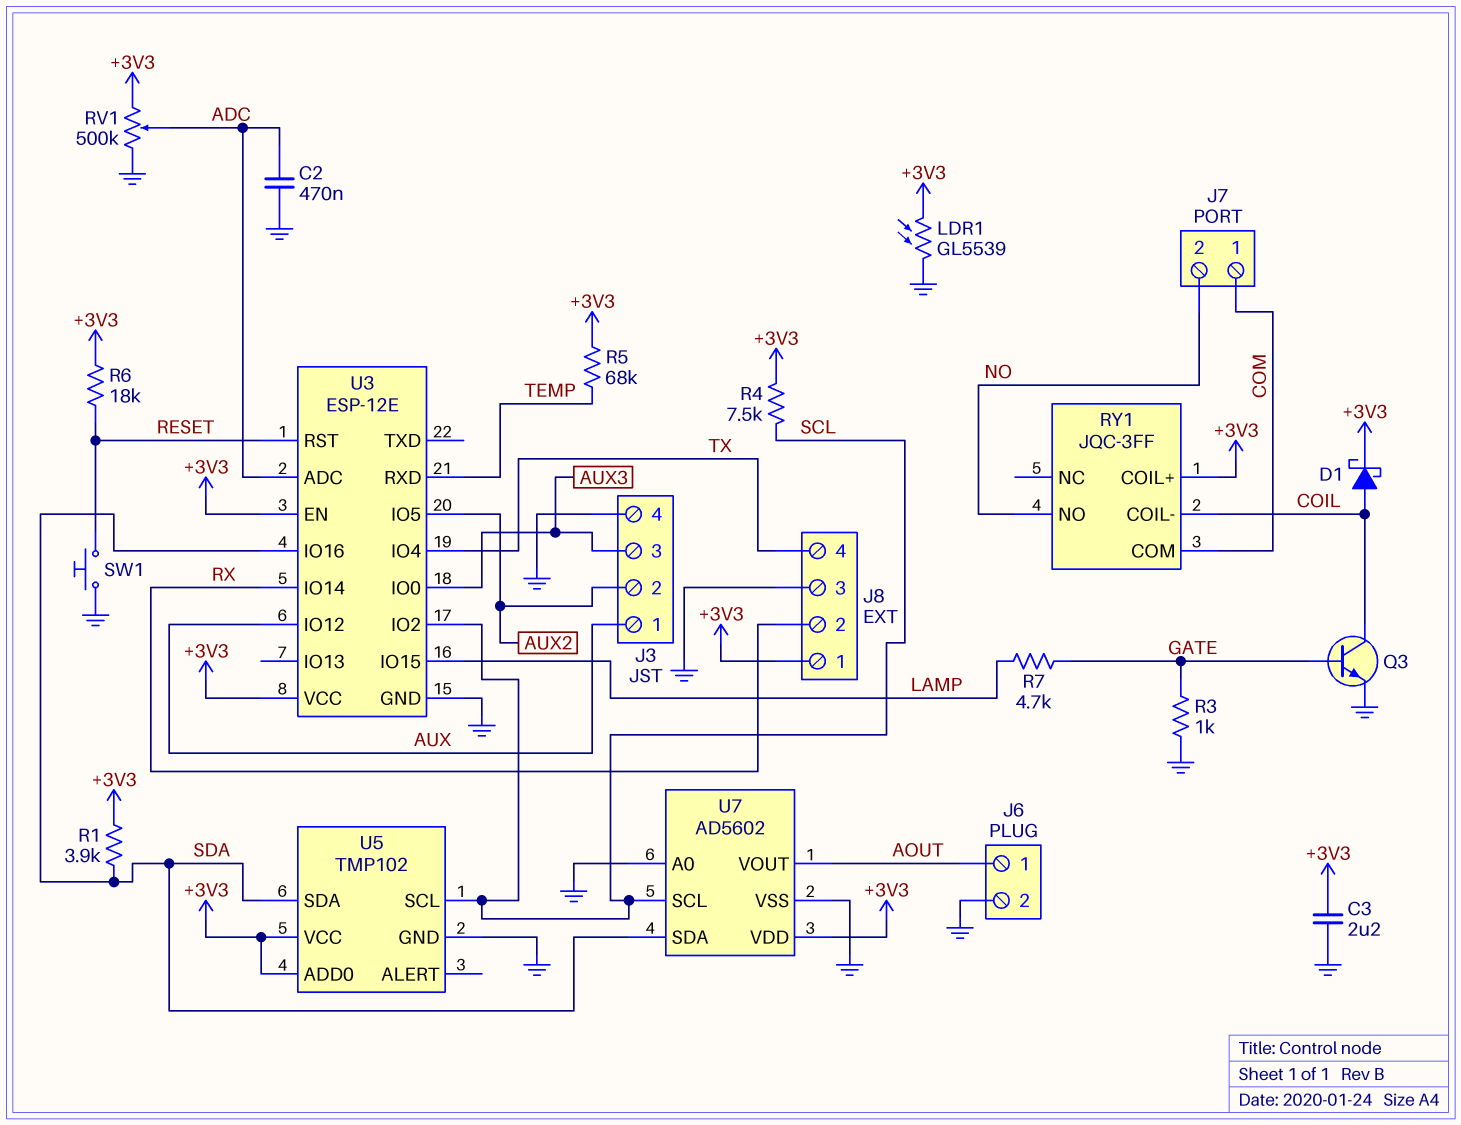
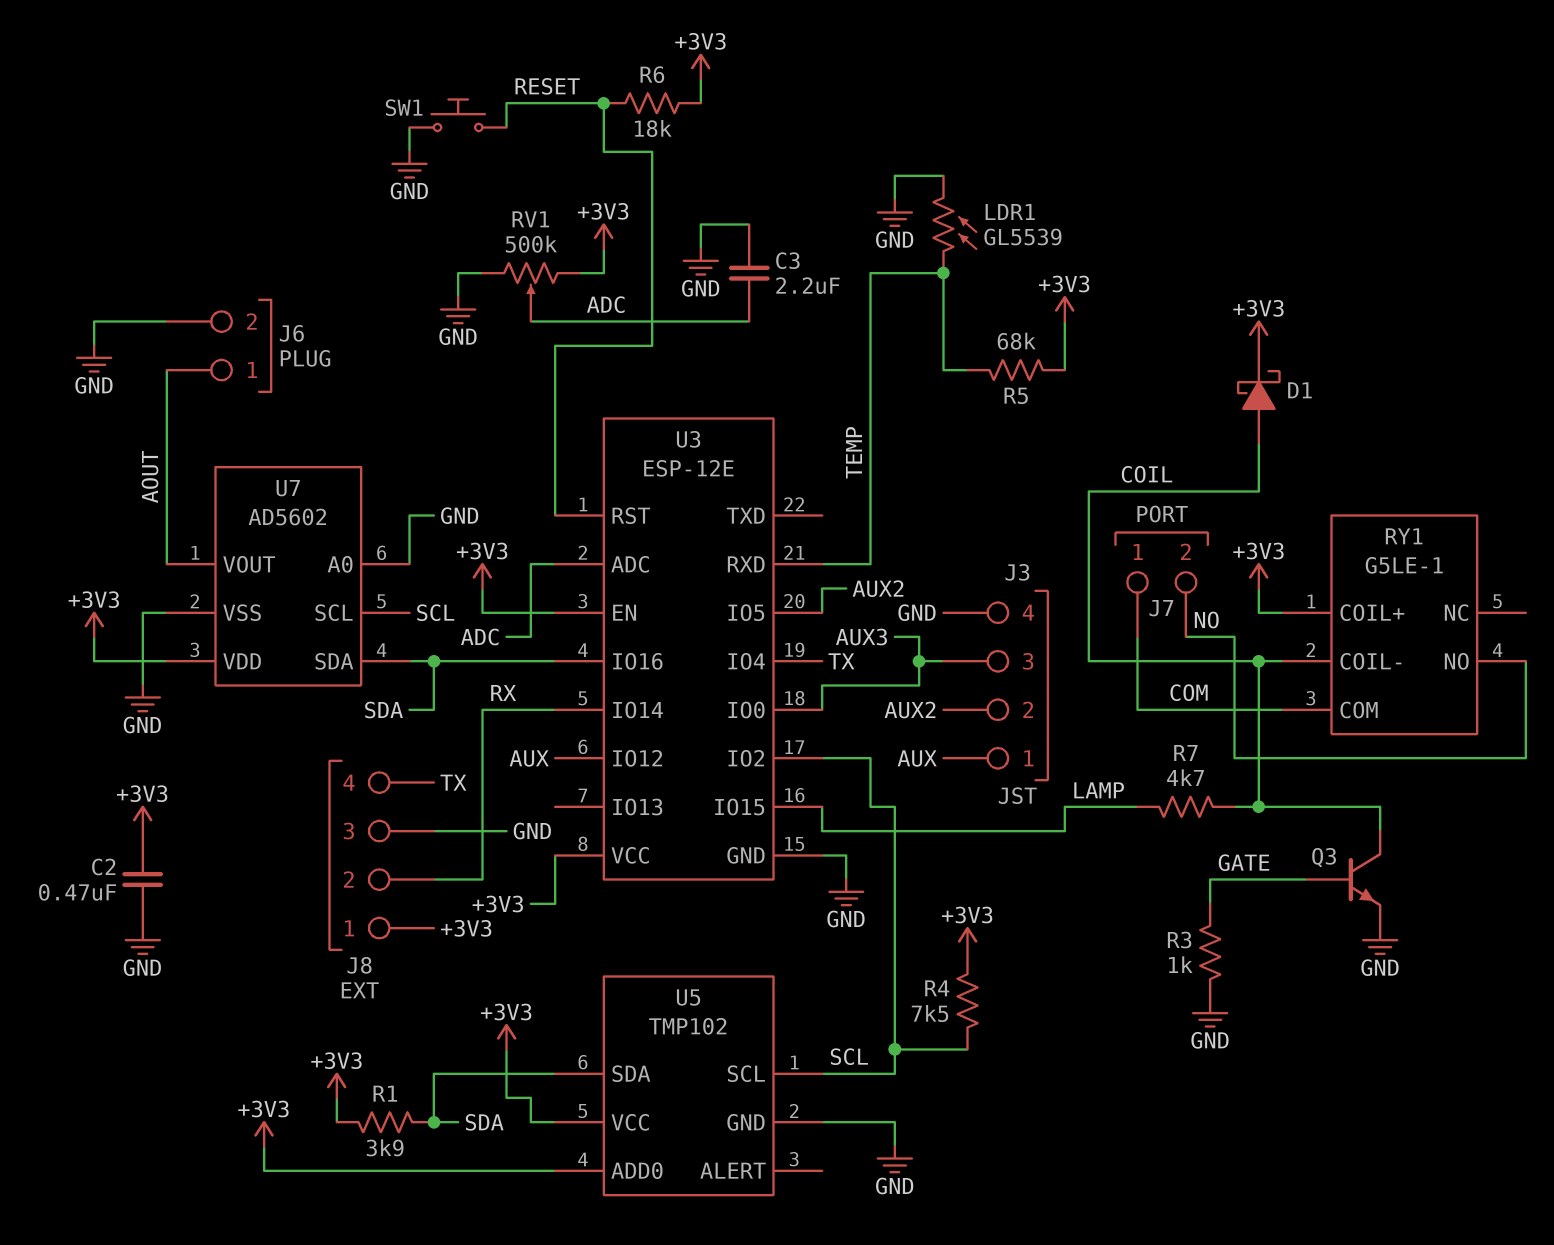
C2: 470nF (ADC, GND) -> 470nF (+3V3, GND)
C3: 2.2uF (+3V3, GND) -> 2.2uF (ADC, GND)
LDR1: GL5539 (+3V3, GND) -> GL5539 (GND, TEMP)
R7: 4.7k (GATE, LAMP) -> 4.7k (COIL, LAMP)
RY1: JQC-3FF -> G5LE-1

